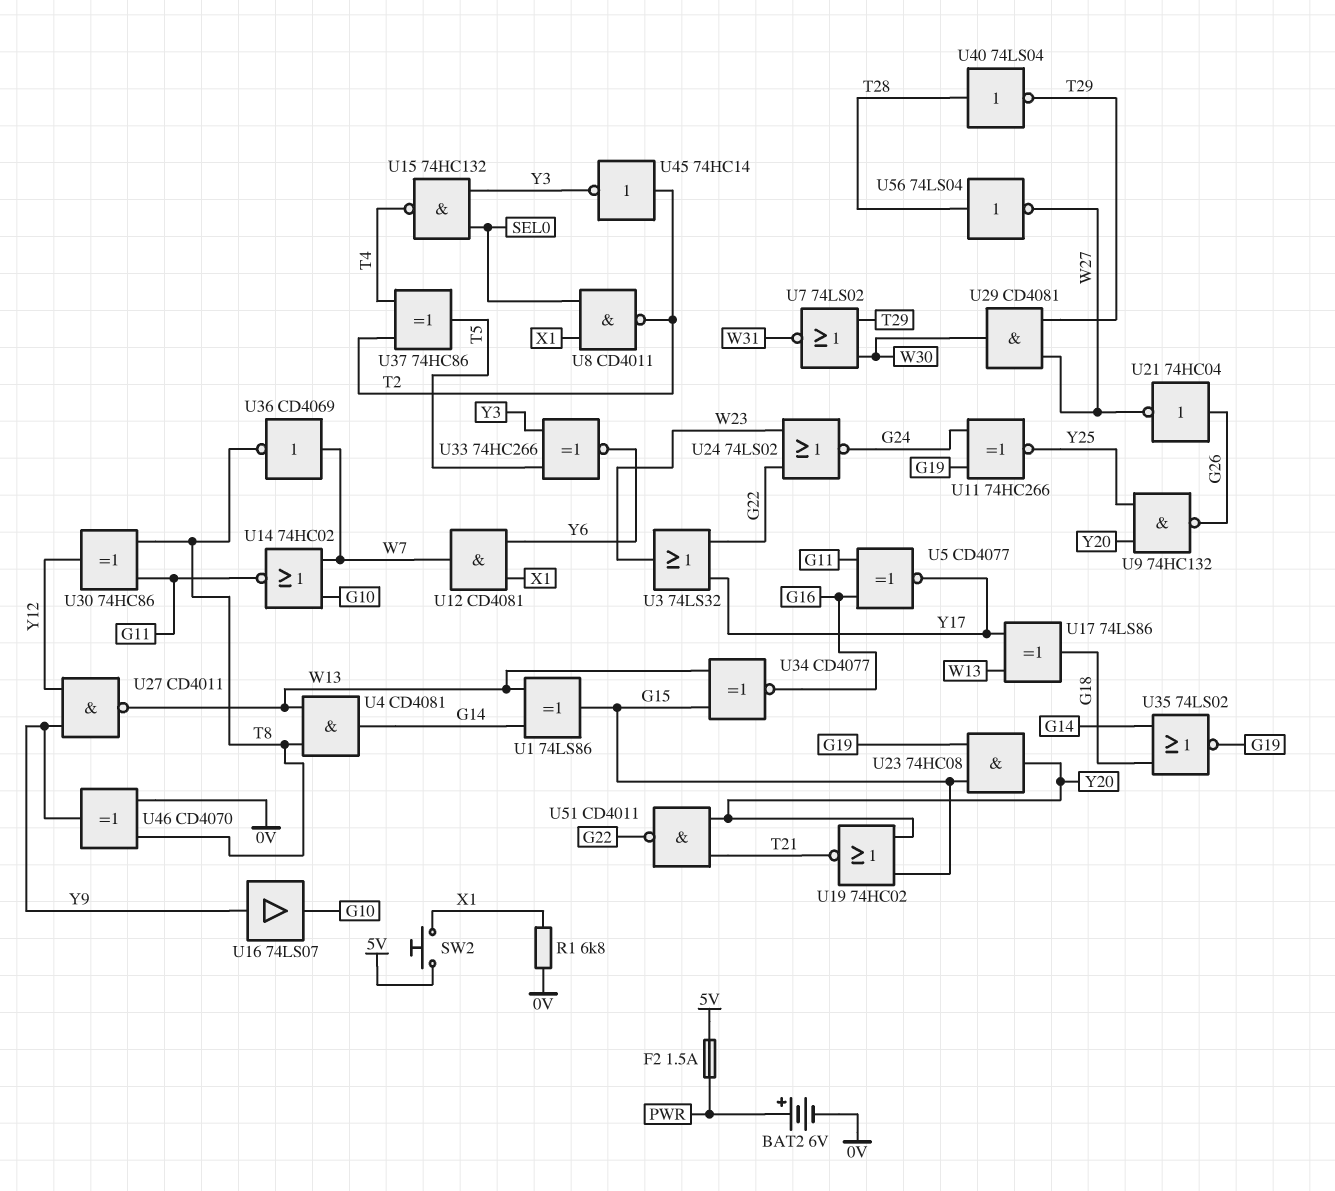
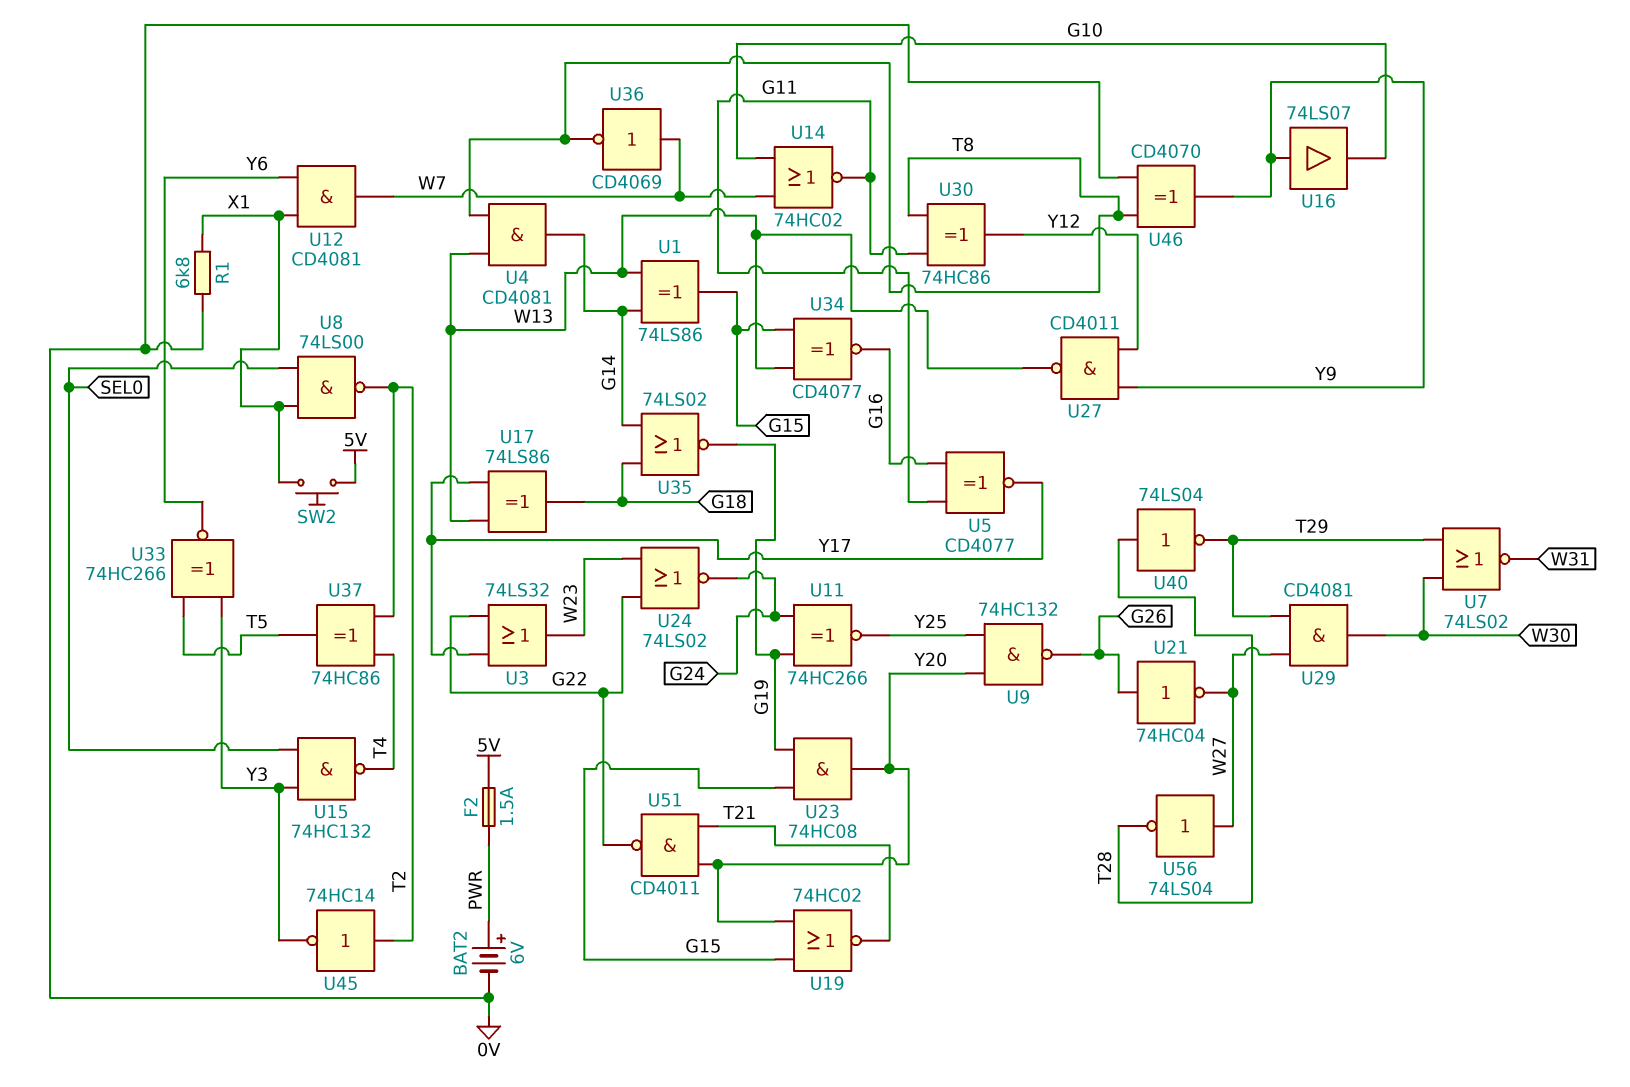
U8: NAND CD4011 (in SEL0, in X1, out T2) -> NAND 74LS00 (in SEL0, in X1, out T2)
U56: NOT 74LS04 (in T28, out W27) -> NOT 74LS04 (in W27, out T28)

